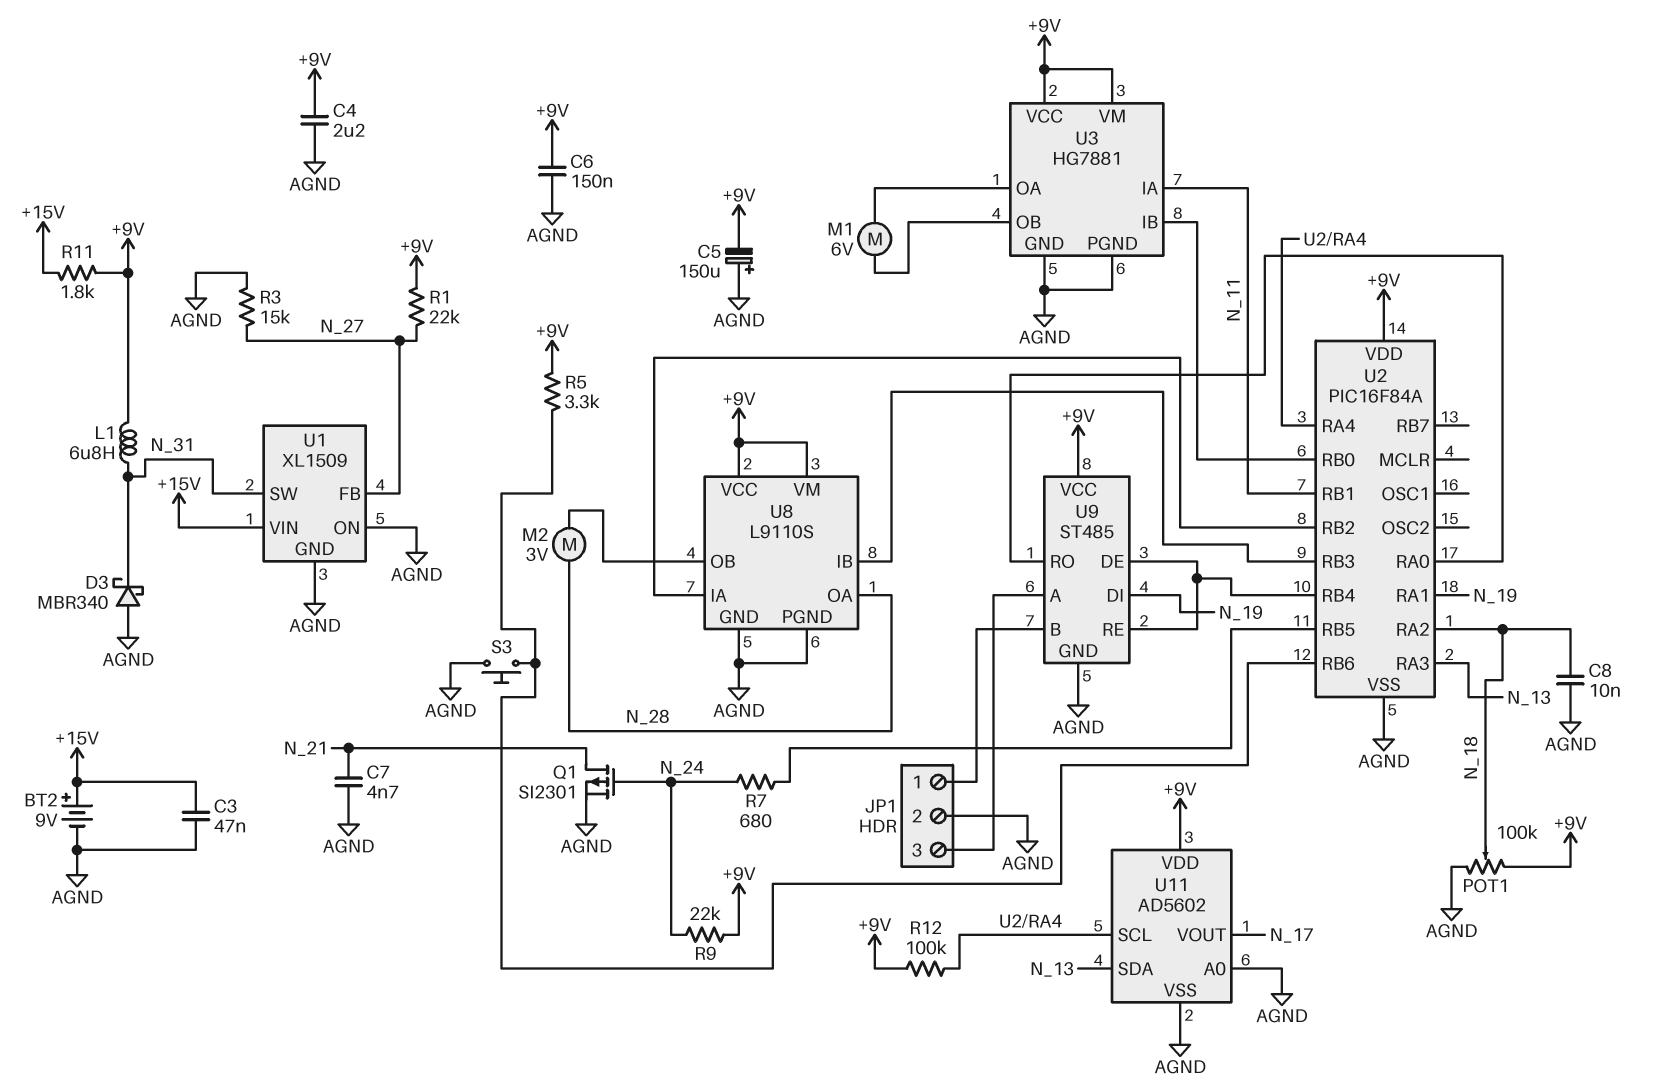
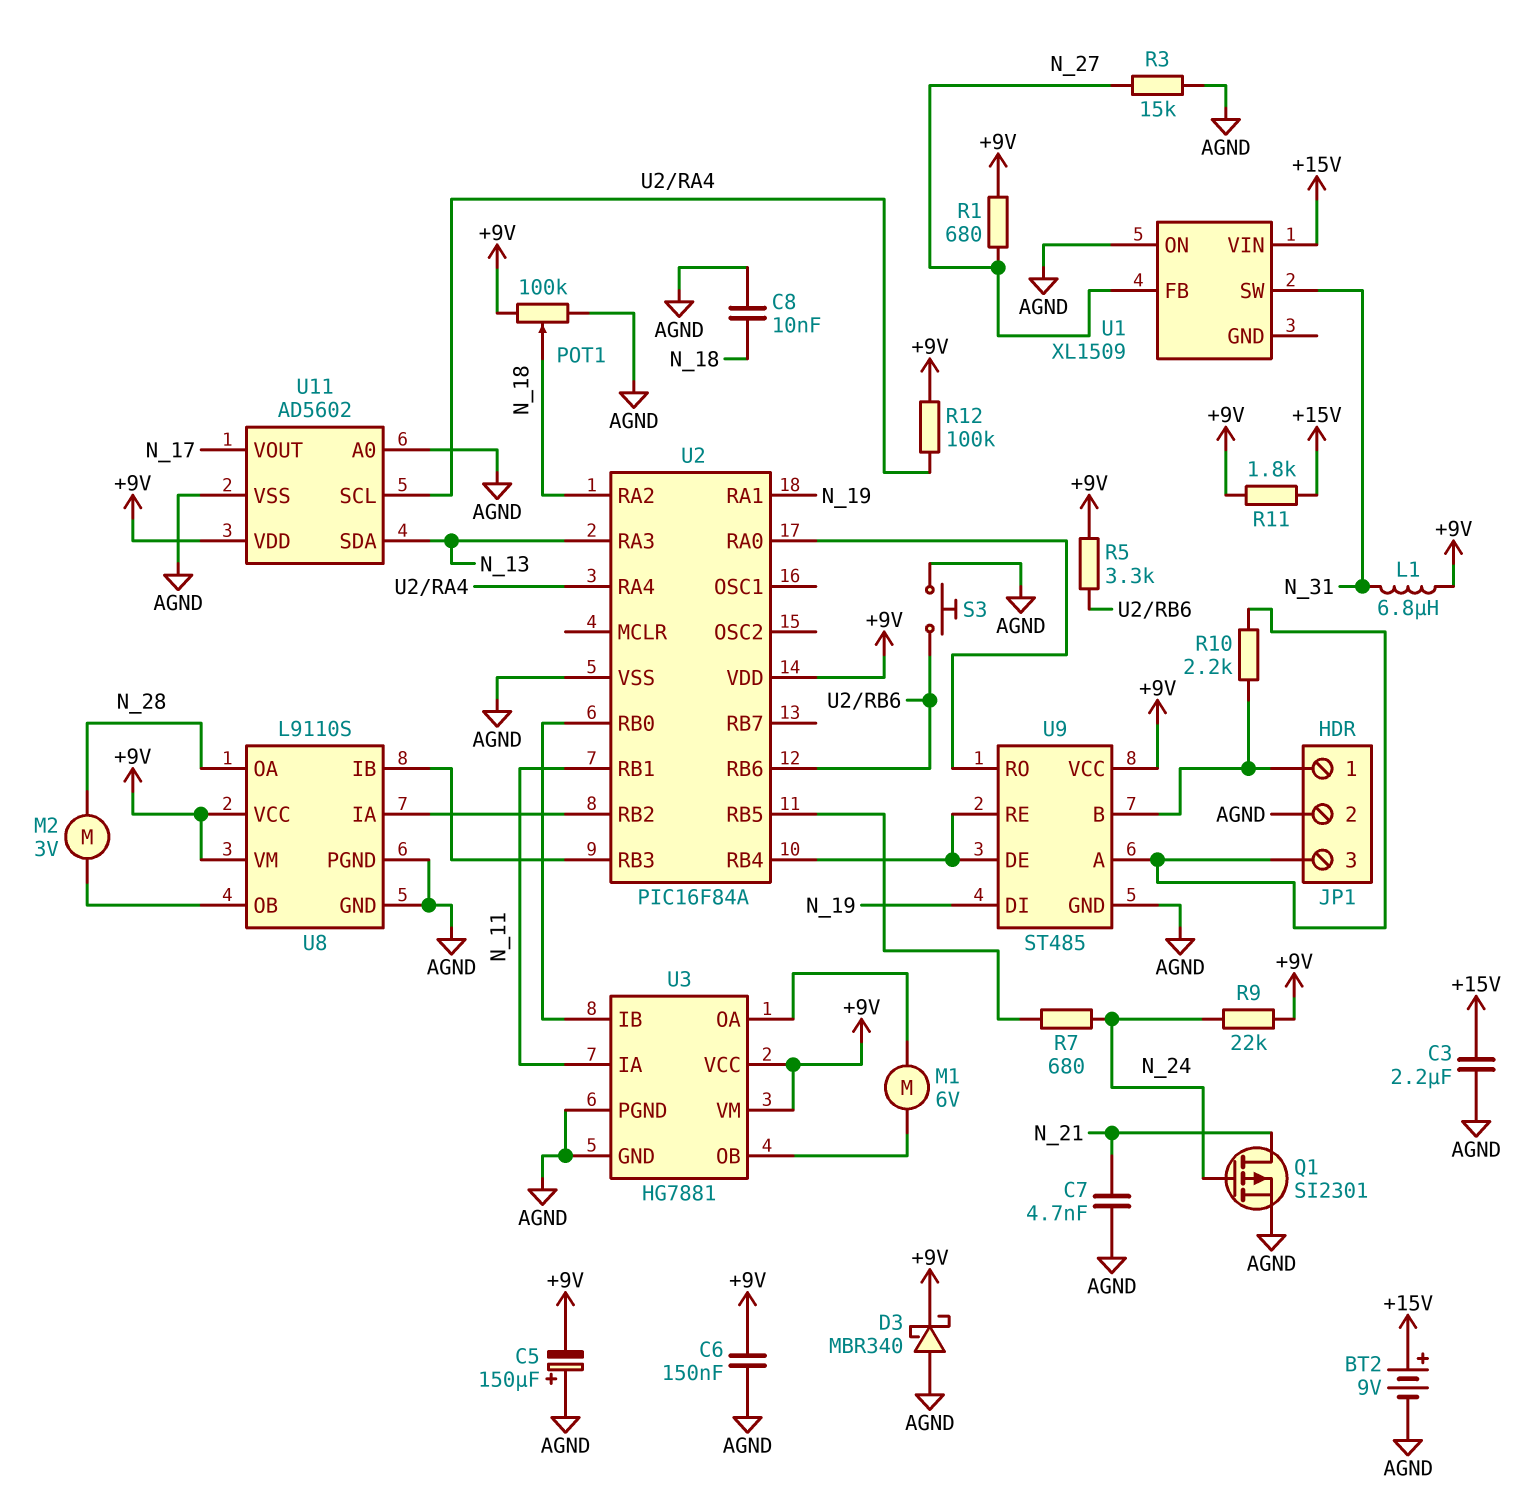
C3: 47nF (+15V, AGND) -> 2.2uF (+15V, AGND)
C4: 2.2uF (+9V, AGND) -> none
D3: schottky MBR340 (A AGND, K N_31) -> schottky MBR340 (A AGND, K +9V)
R1: 22k (+9V, N_27) -> 680 (+9V, N_27)
R10: none -> 2.2k (JP1/1, JP1/3)
U1 pin GND: AGND -> none

